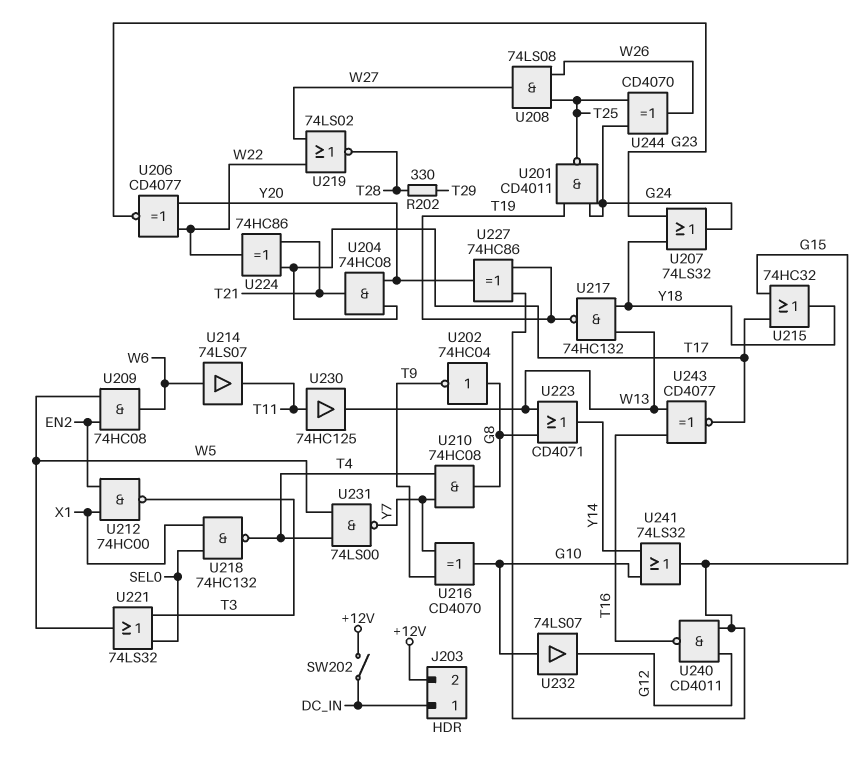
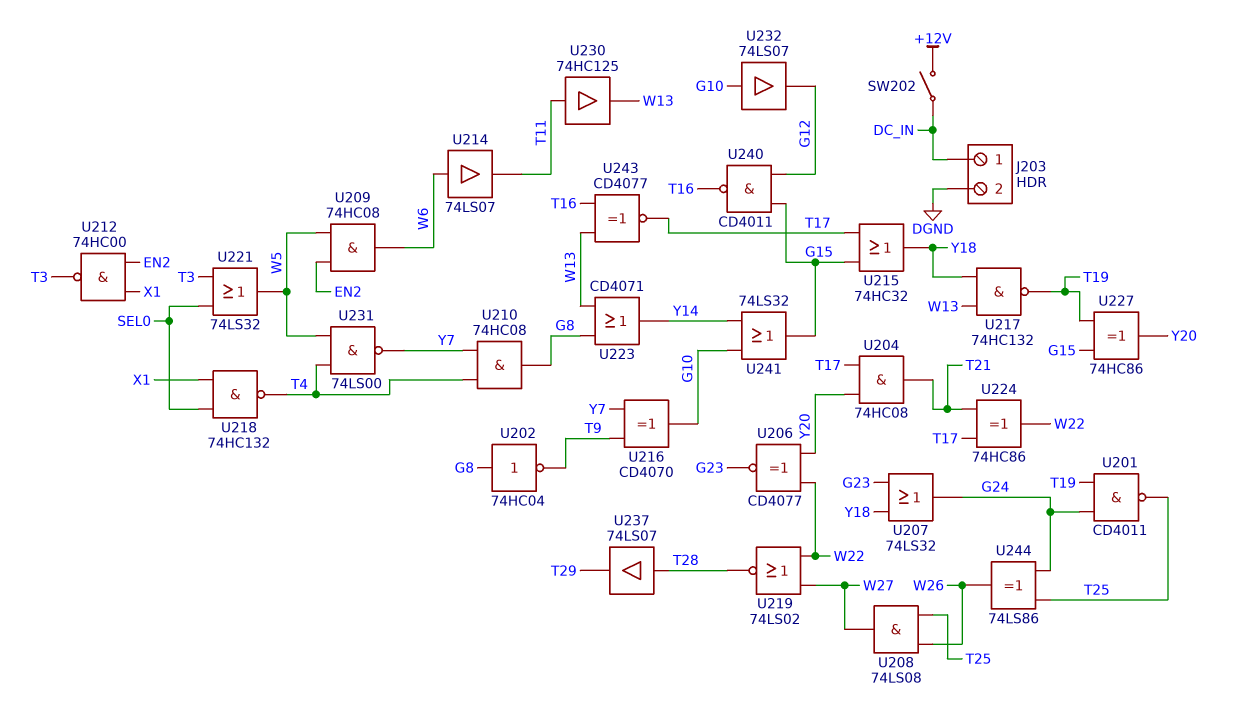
J203 pin 2: +12V -> DGND
R202: 330 (T28, T29) -> none
U237: none -> buffer 74LS07 (in T28, out T29)
U244: XOR CD4070 (in G24, in T25, out W26) -> XOR 74LS86 (in G24, in T25, out W26)

